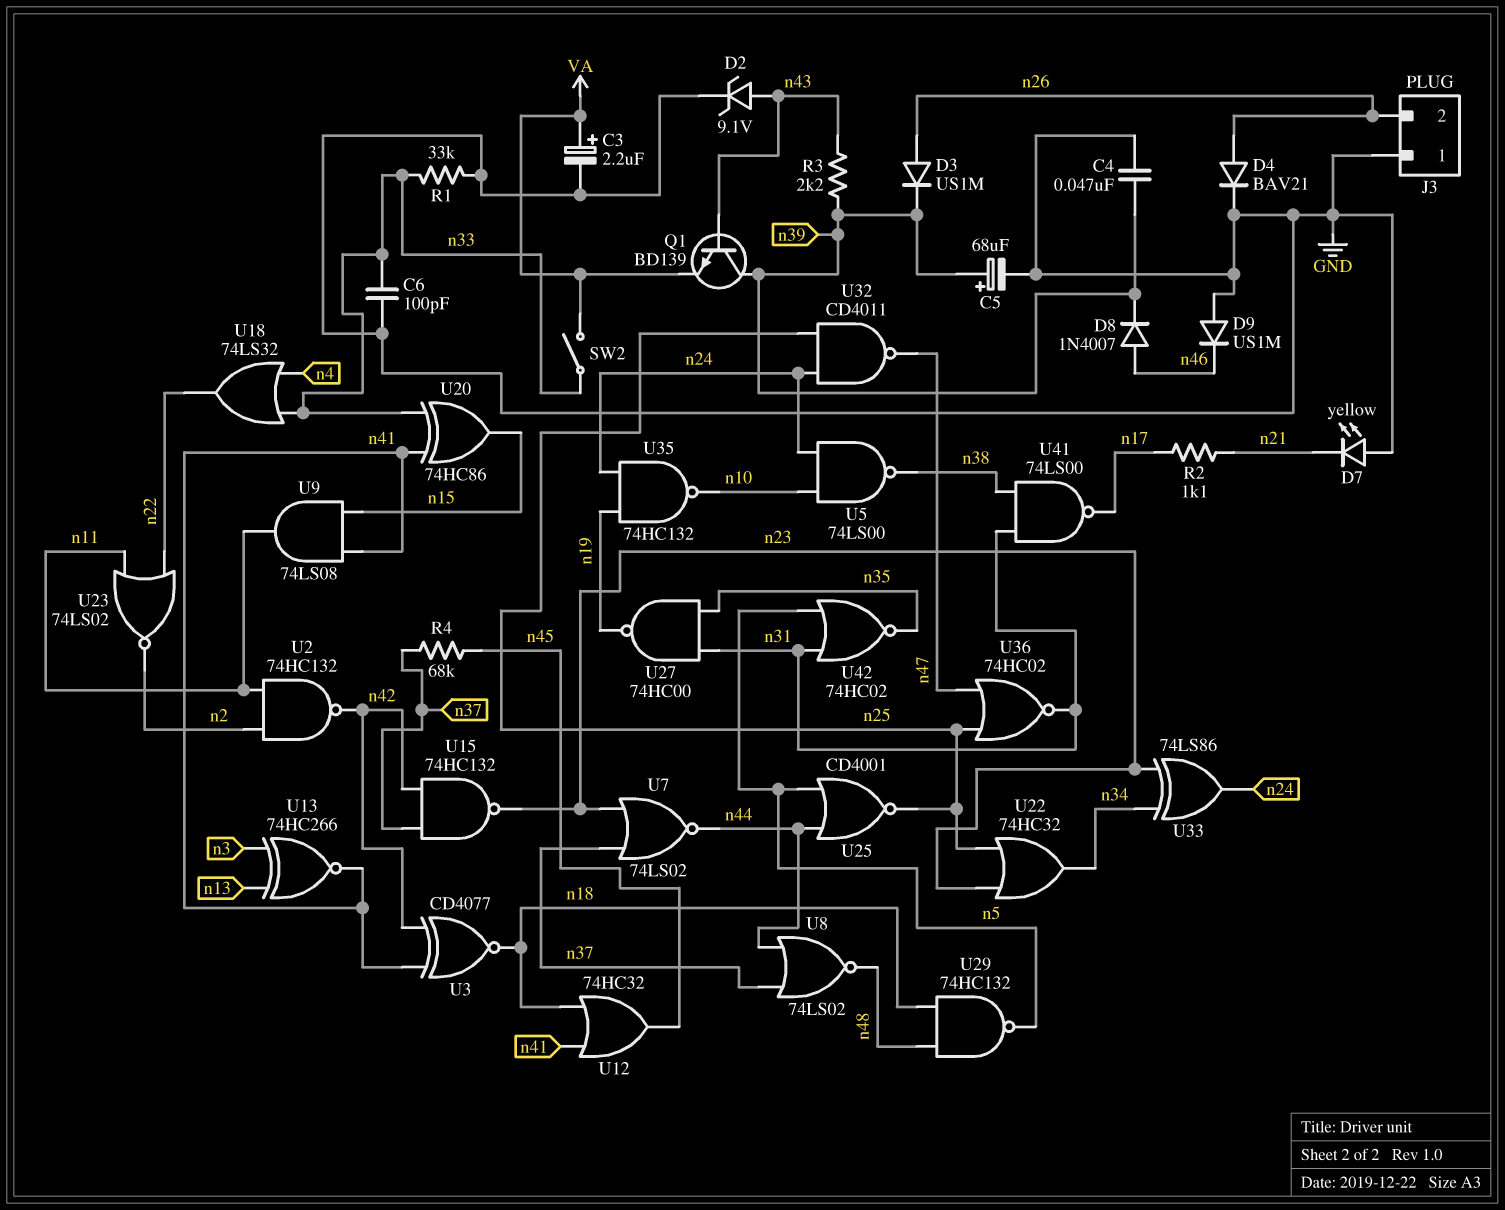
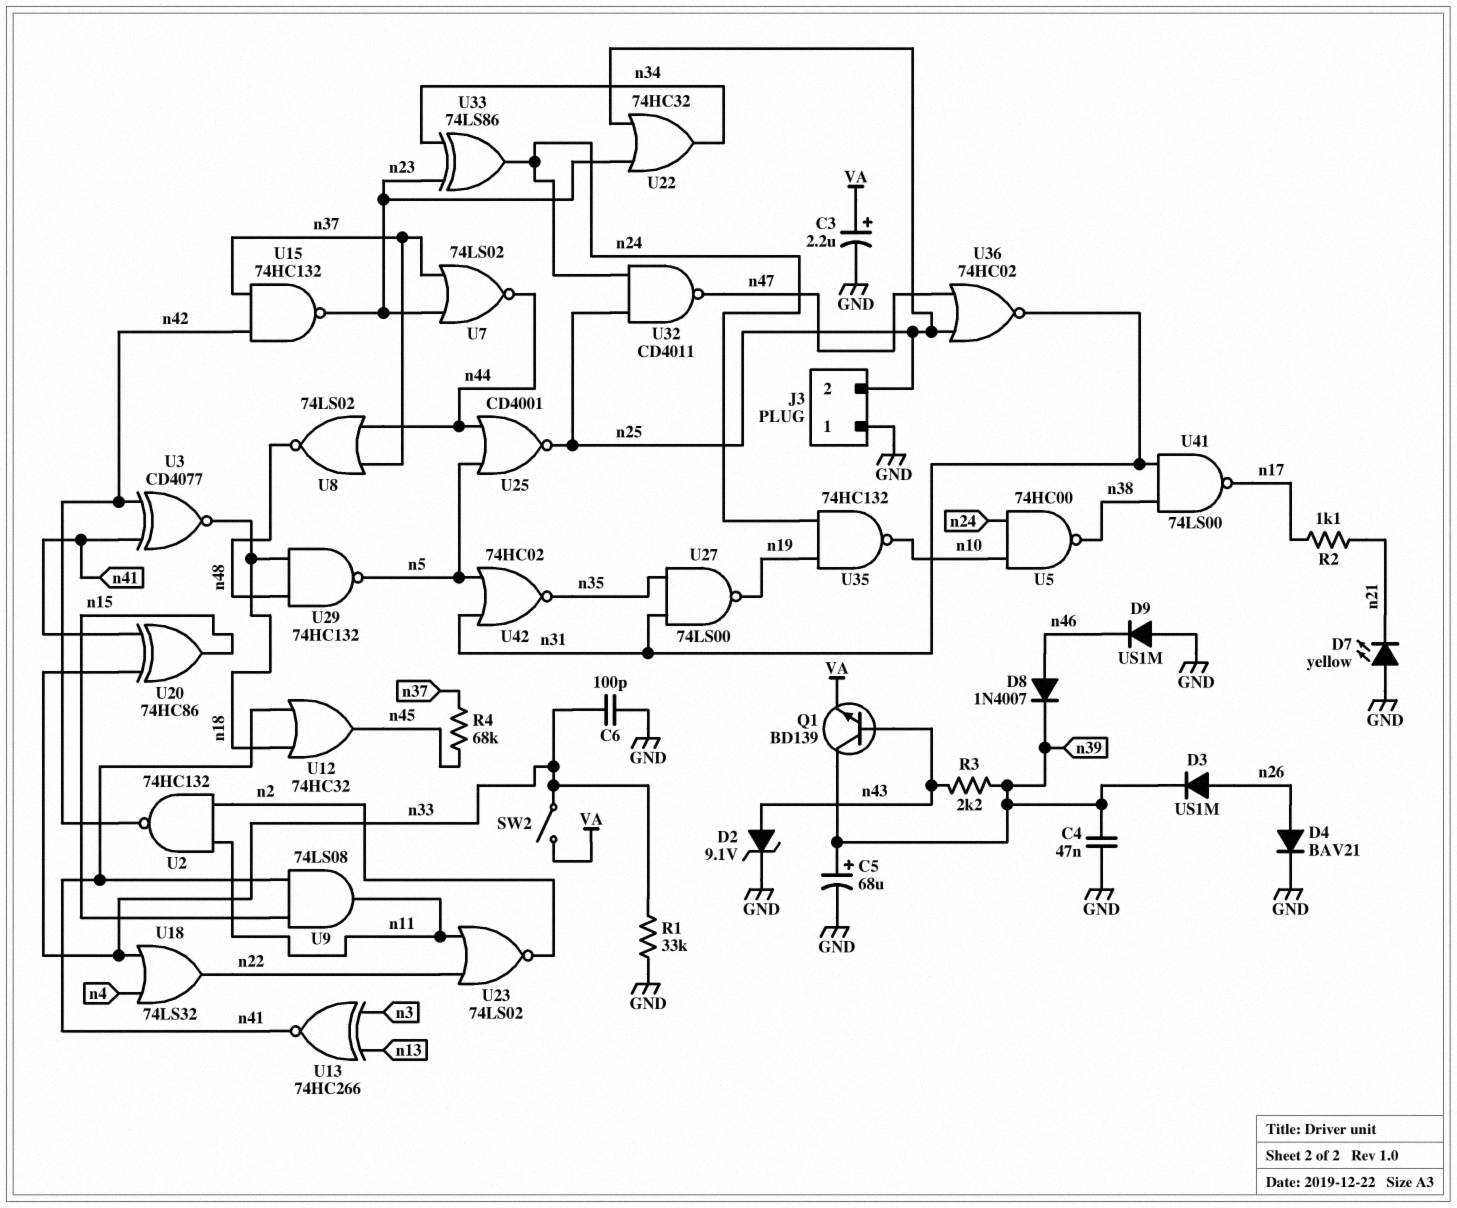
J3 pin 2: n26 -> n25
U5: NAND 74LS00 (in n10, in n24, out n38) -> NAND 74HC00 (in n10, in n24, out n38)
U27: NAND 74HC00 (in n31, in n35, out n19) -> NAND 74LS00 (in n31, in n35, out n19)

